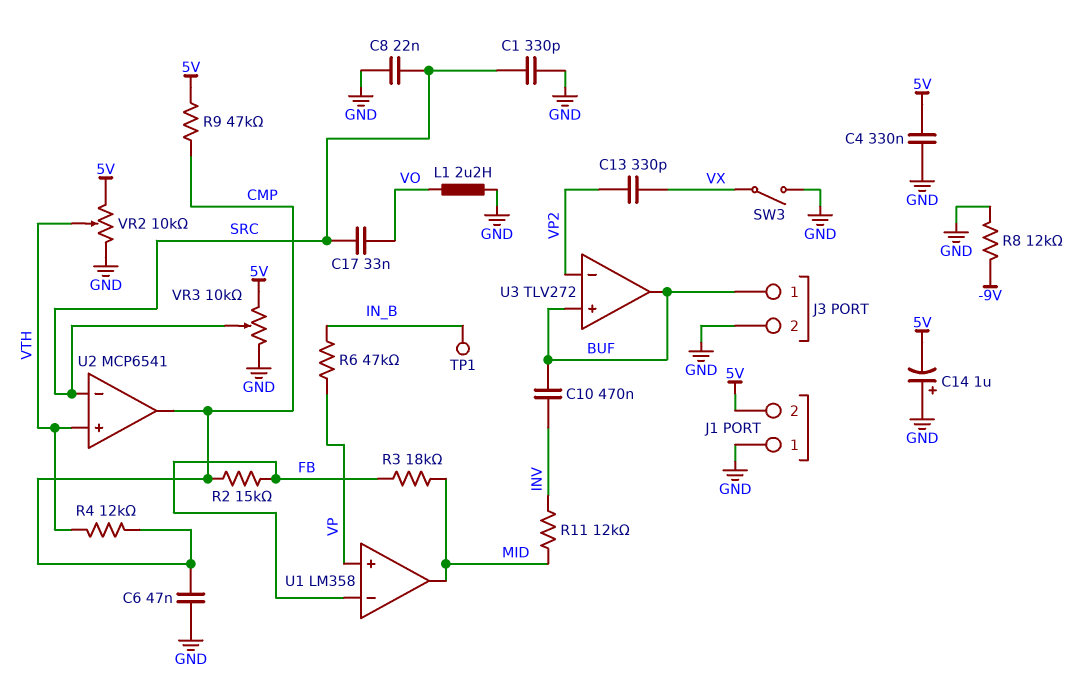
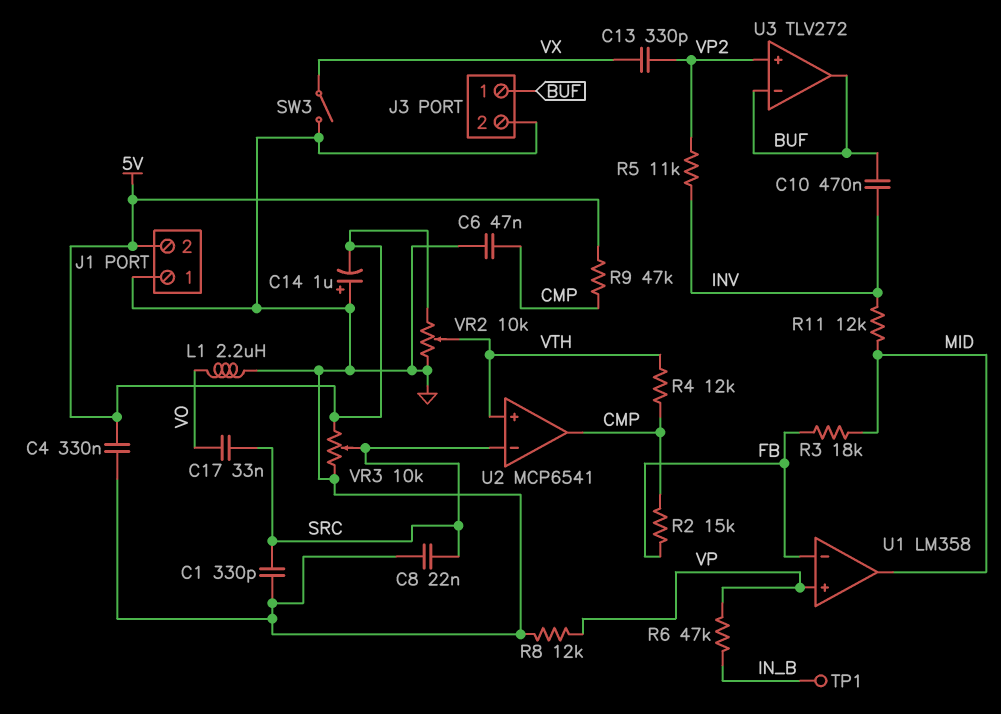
R5: none -> 11k (INV, VP2)
R8: 12k (-9V, GND) -> 12k (GND, VP)
U3 pin in+: BUF -> VP2
U3 pin in-: VP2 -> BUF

